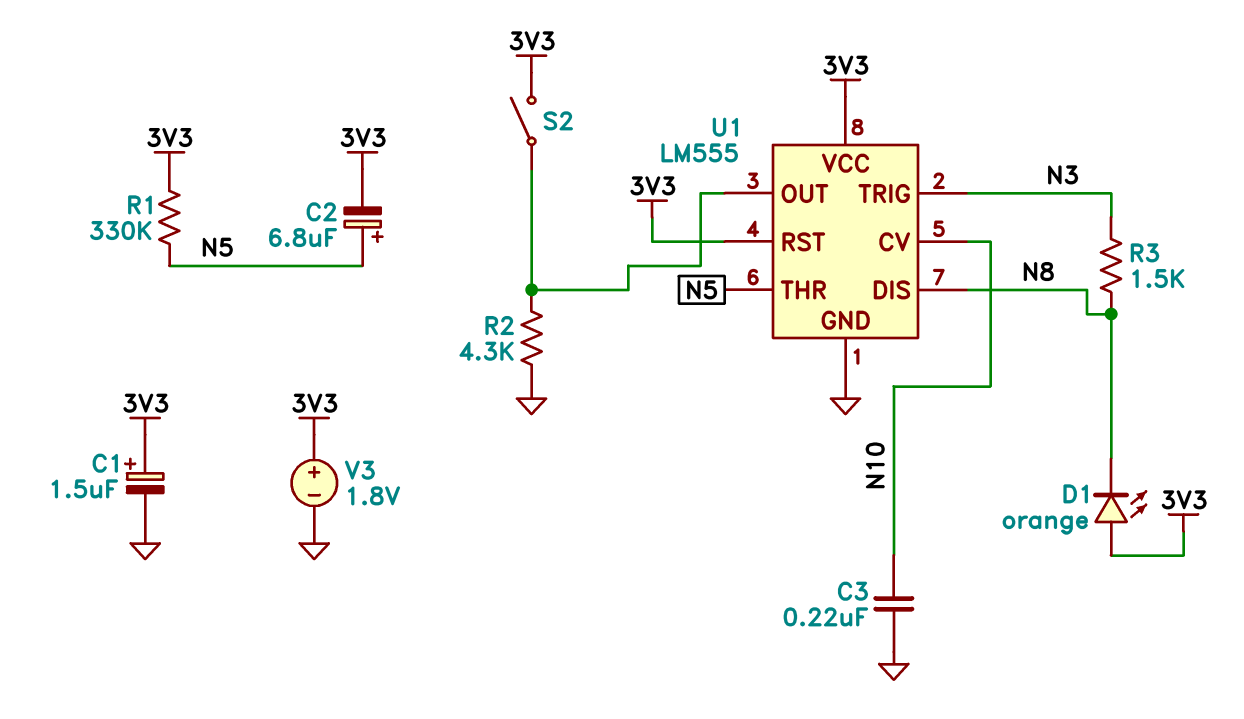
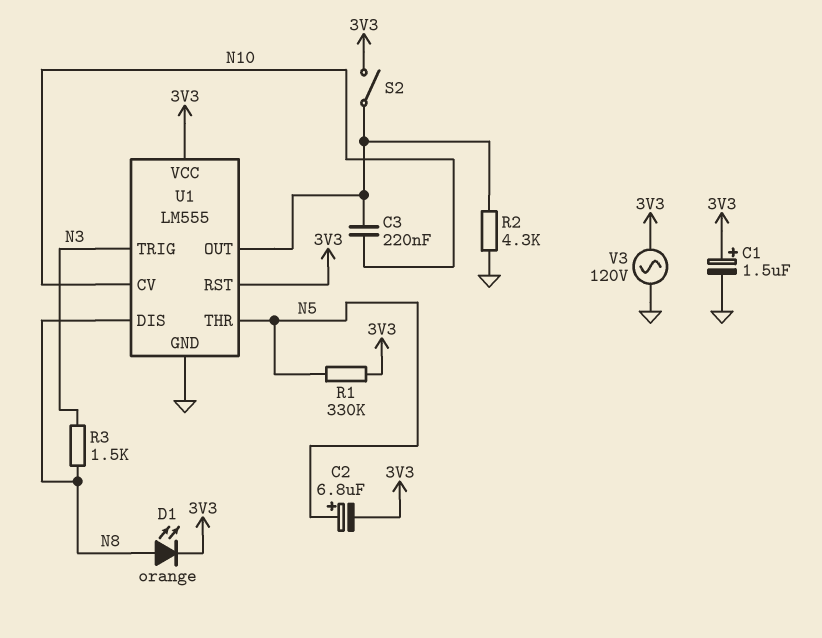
C3: 220nF (GND, N10) -> 220nF (N10, U1/OUT)
D1: LED orange (A 3V3, K N8) -> LED orange (A N8, K 3V3)
V3: 1.8V (plus 3V3, minus GND) -> AC 120V (3V3, GND)

